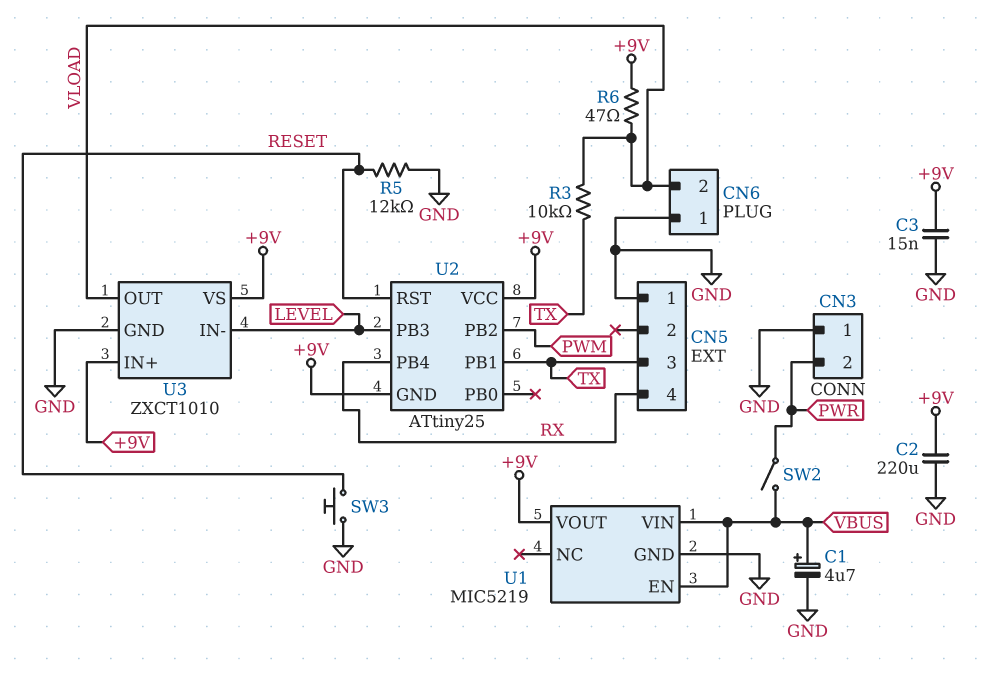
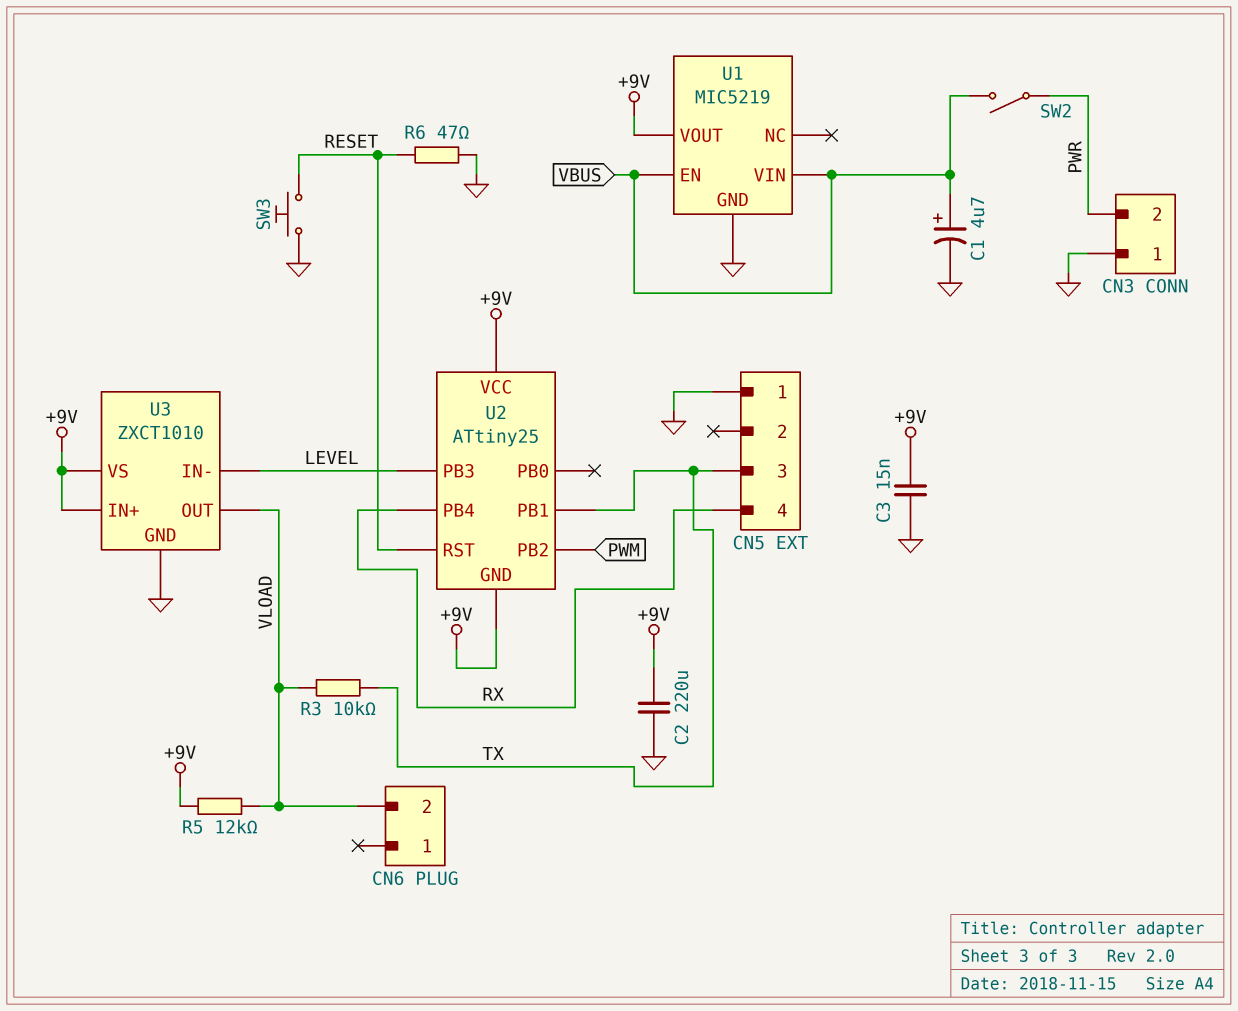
CN6 pin 1: GND -> none
R5: 12k (GND, RESET) -> 12k (+9V, VLOAD)
R6: 47 (+9V, VLOAD) -> 47 (GND, RESET)

